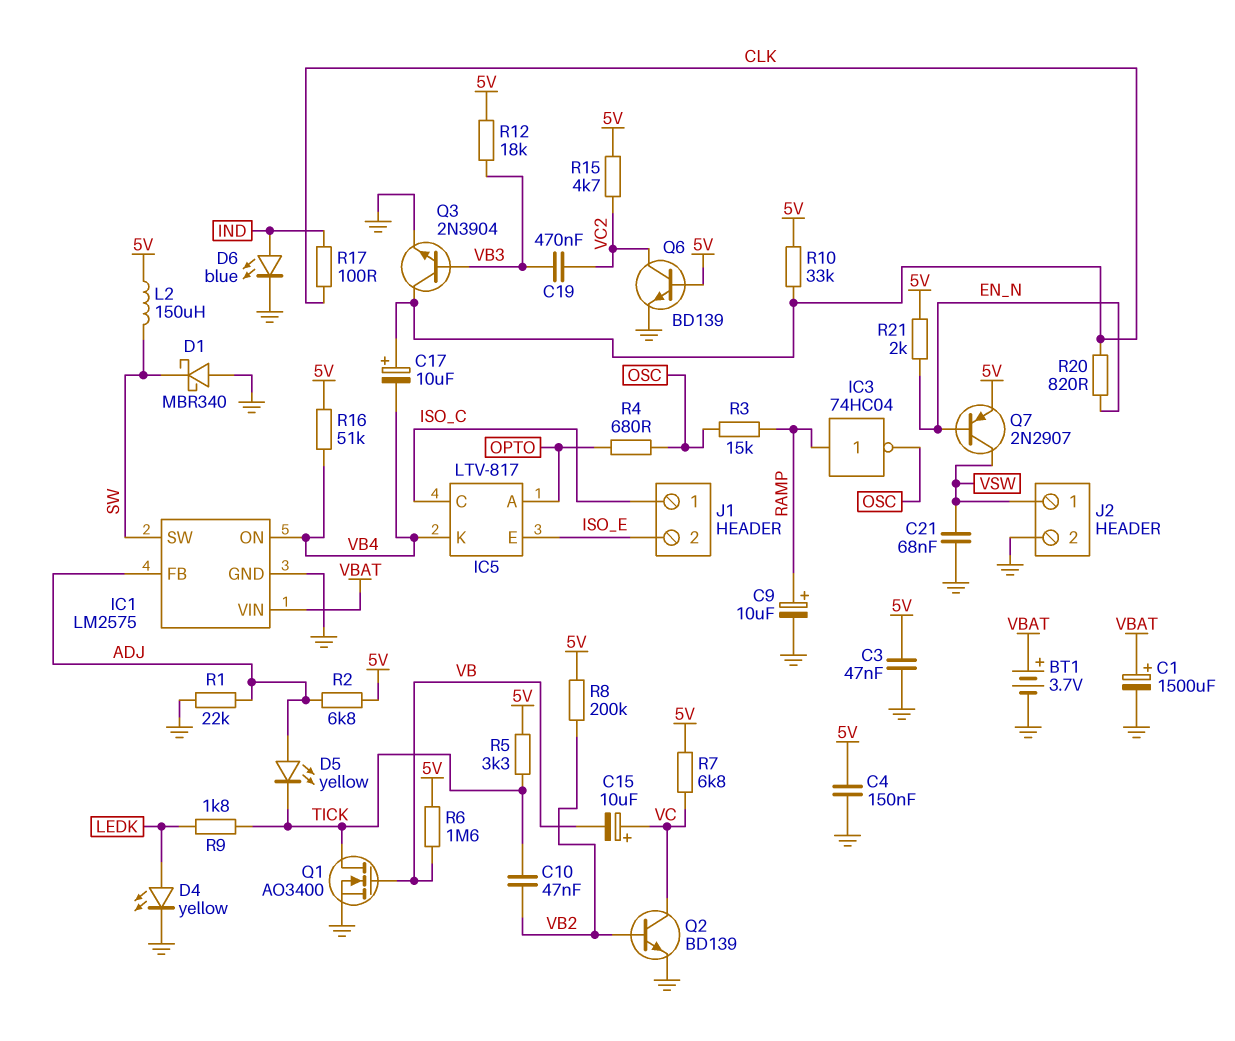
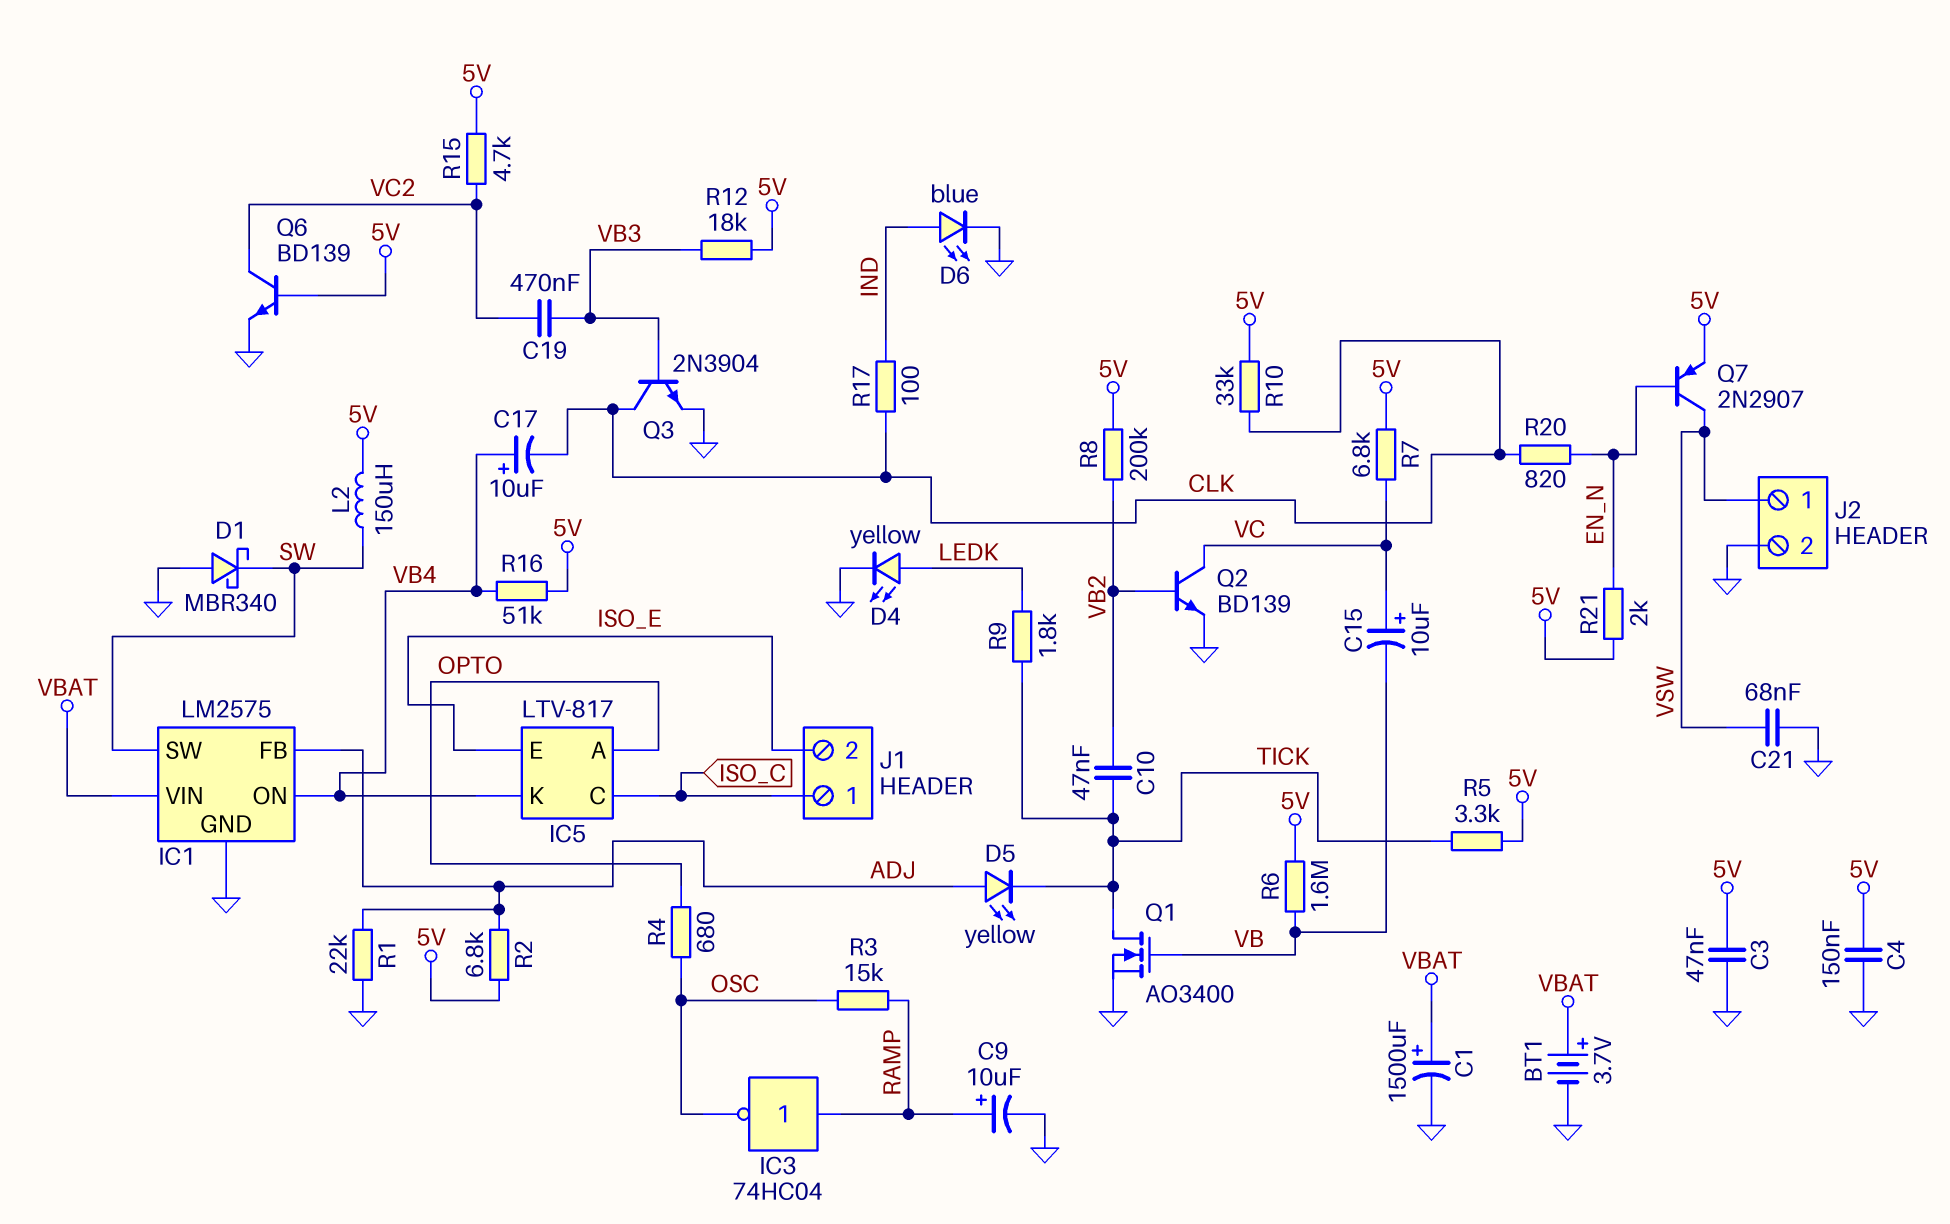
C17: 10uF (plus CLK, minus VB4) -> 10uF (plus VB4, minus CLK)

